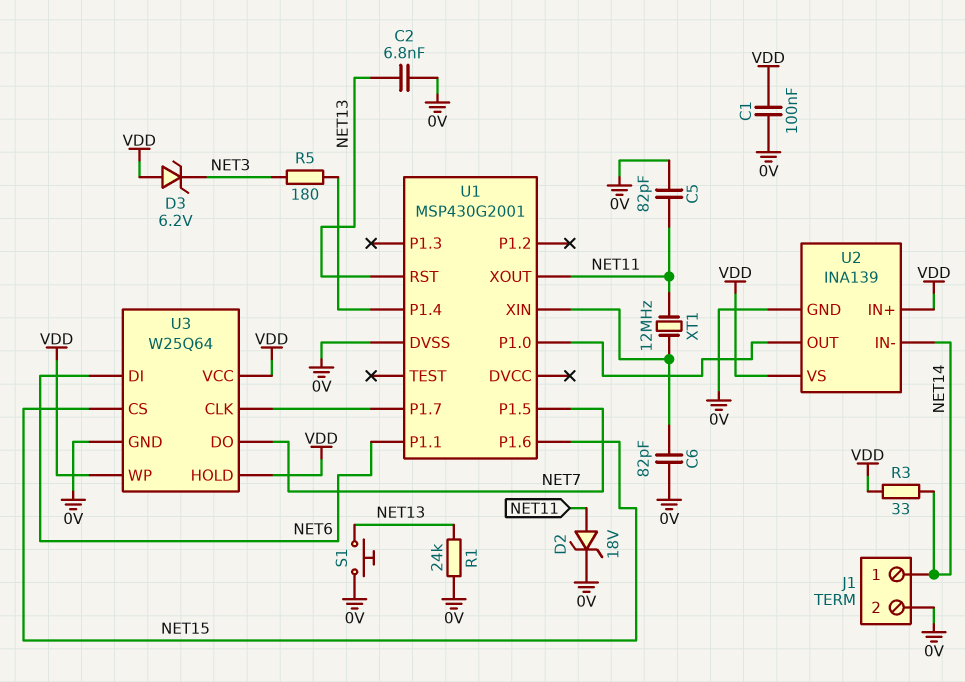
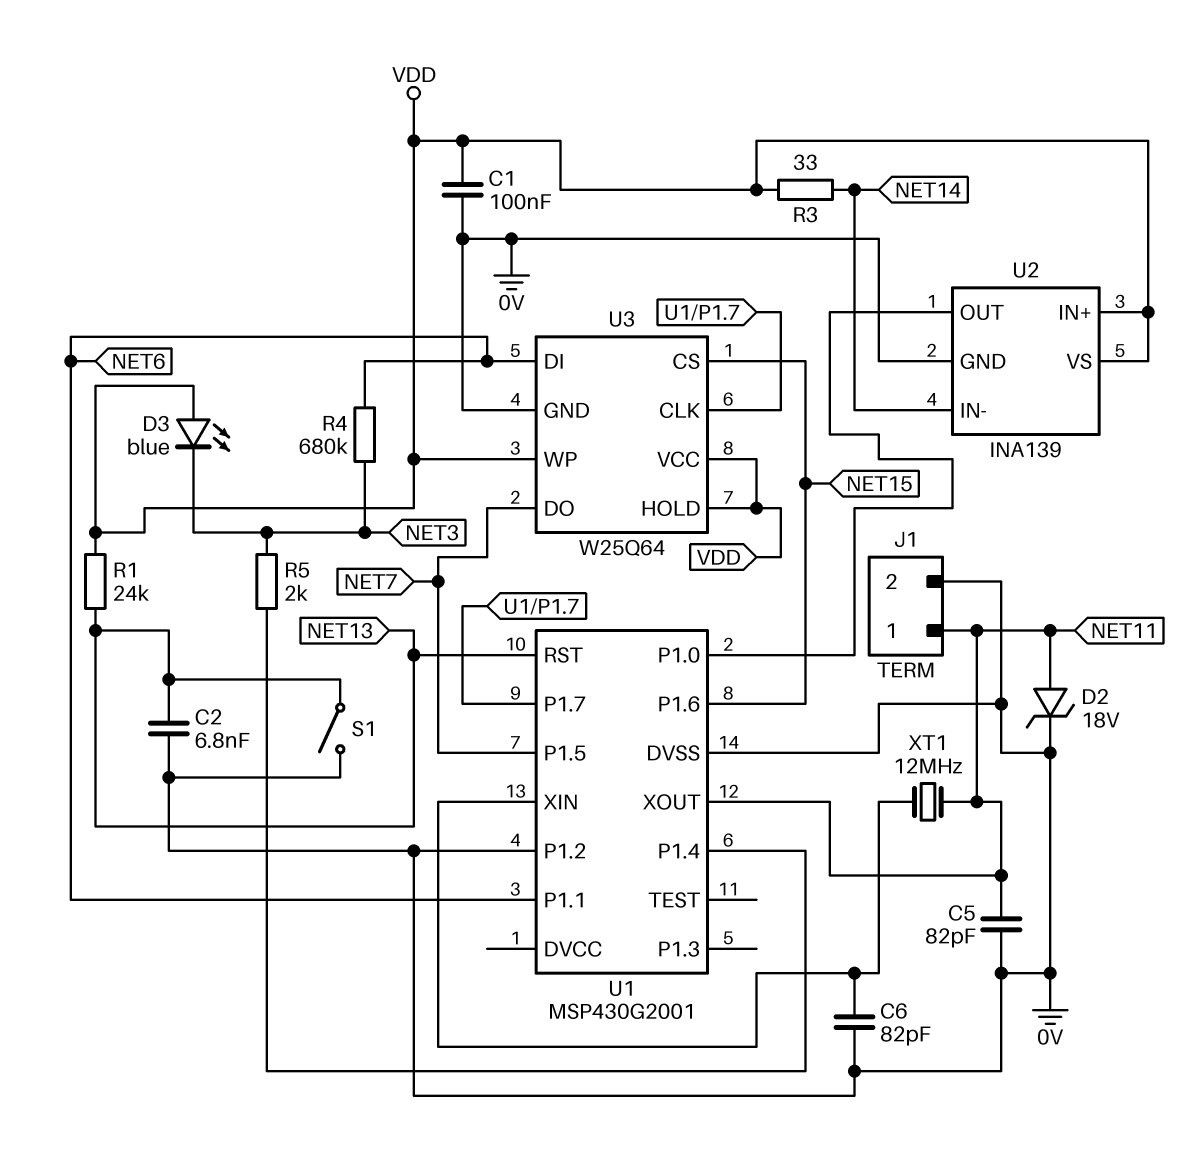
D3: zener 6.2V (A VDD, K NET3) -> LED blue (A VDD, K NET3)
J1 pin 1: NET14 -> NET11
R1: 24k (0V, NET13) -> 24k (NET13, VDD)
R4: none -> 680k (NET3, NET6)
R5: 180 (NET3, U1/P1.4) -> 2k (NET3, U1/P1.4)
S1: button (0V, NET13) -> switch (0V, NET13)
U1 pin P1.2: none -> 0V

